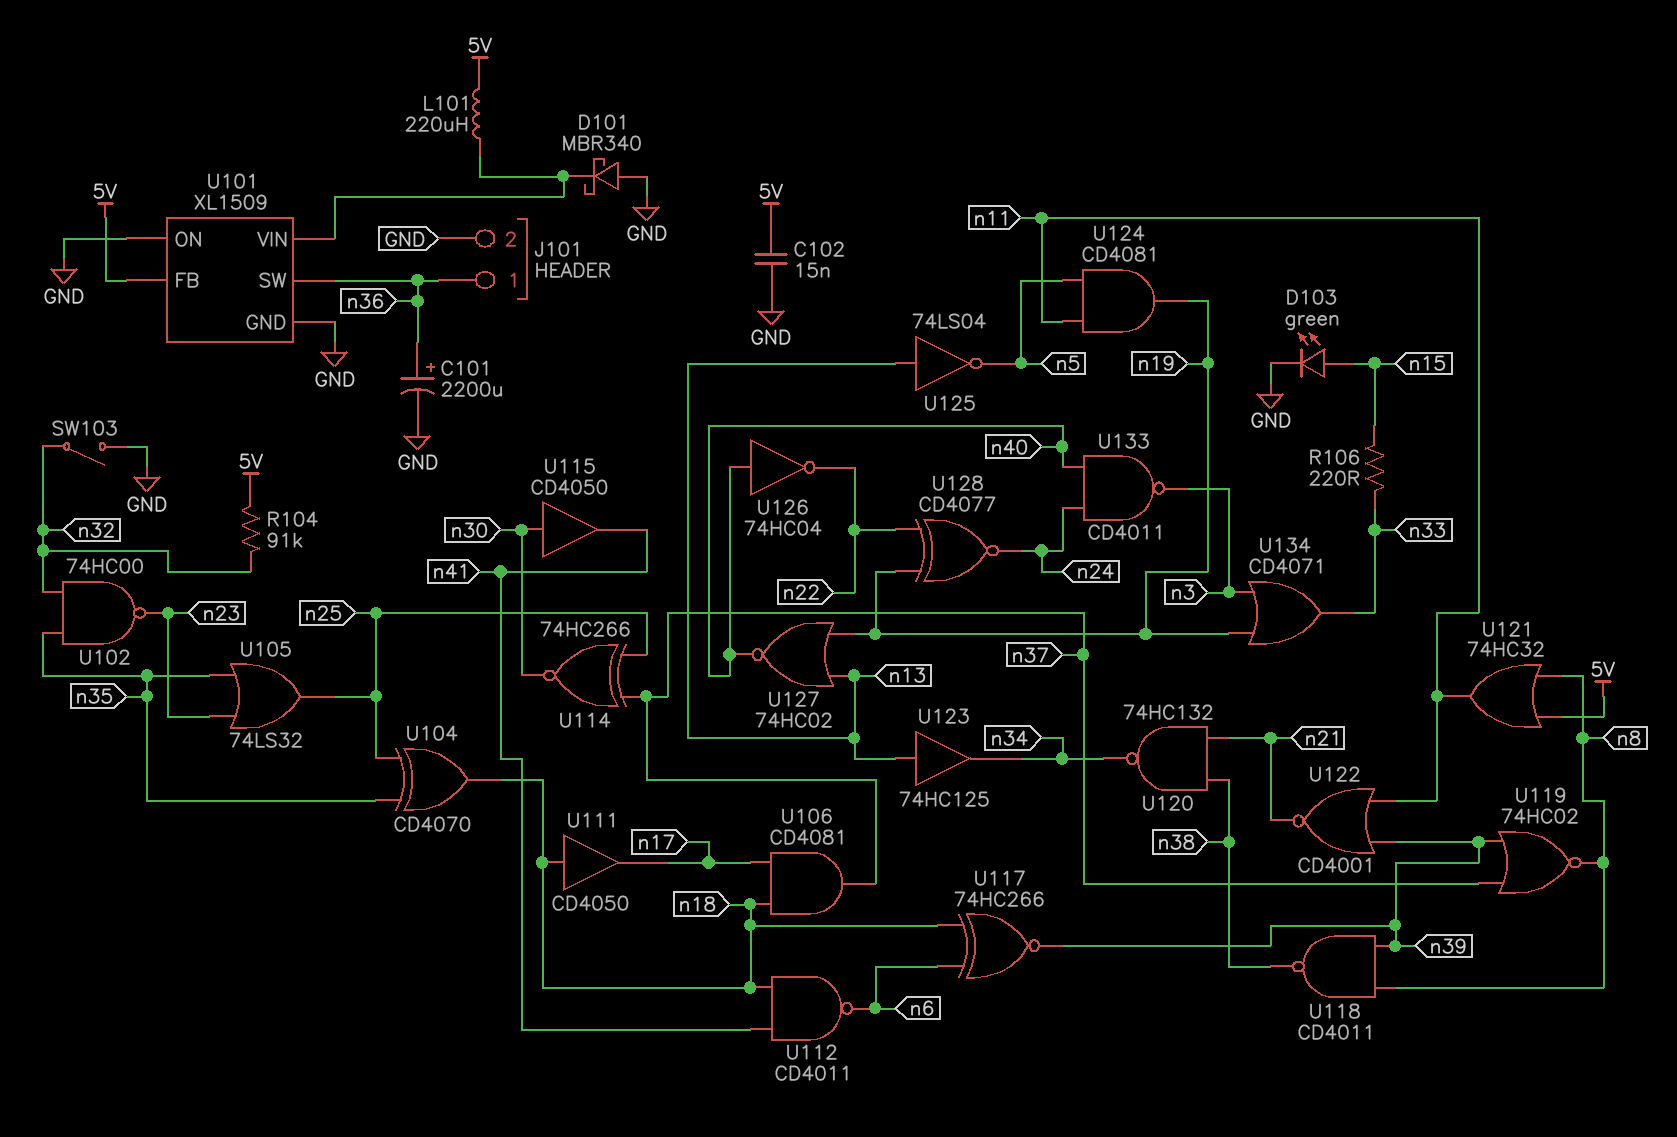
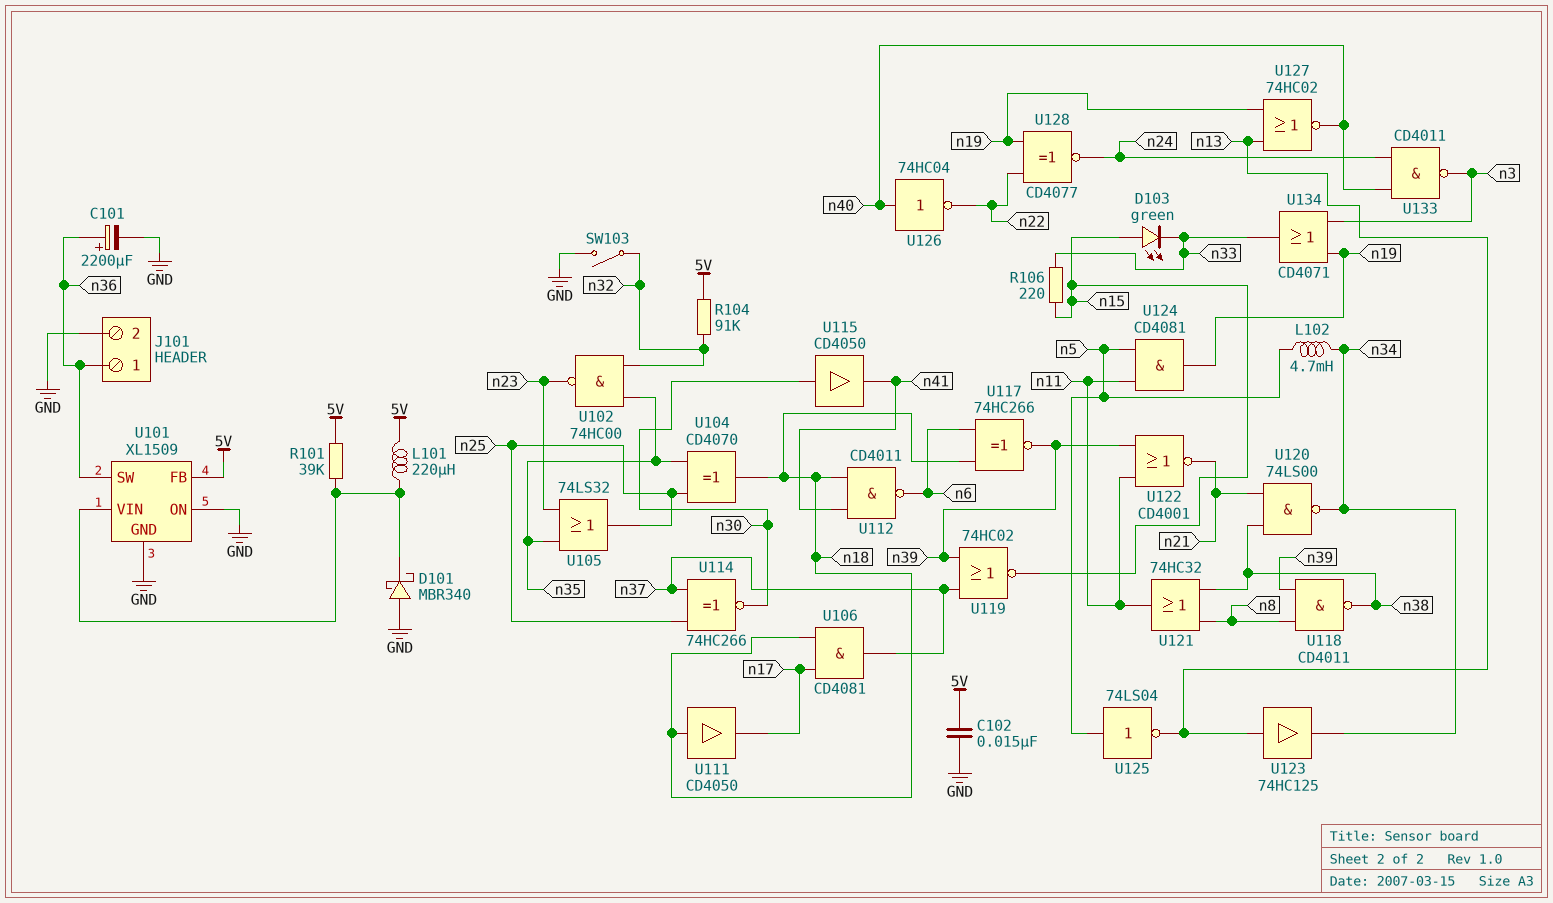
D103: LED green (A n15, K GND) -> LED green (A n15, K n33)
L102: none -> 4.7mH (n5, n34)
R101: none -> 39k (5V, U101/VIN)
U119: NOR 74HC02 (in n37, in n39, out n8) -> NOR 74HC02 (in n37, in n39, out n15)
U120: NAND 74HC132 (in n21, in n38, out n34) -> NAND 74LS00 (in n21, in n38, out n34)
U121: OR 74HC32 (in 5V, in n8, out n11) -> OR 74HC32 (in n8, in n38, out n11)
U125: NOT 74LS04 (in n13, out n5) -> NOT 74LS04 (in n5, out n13)

